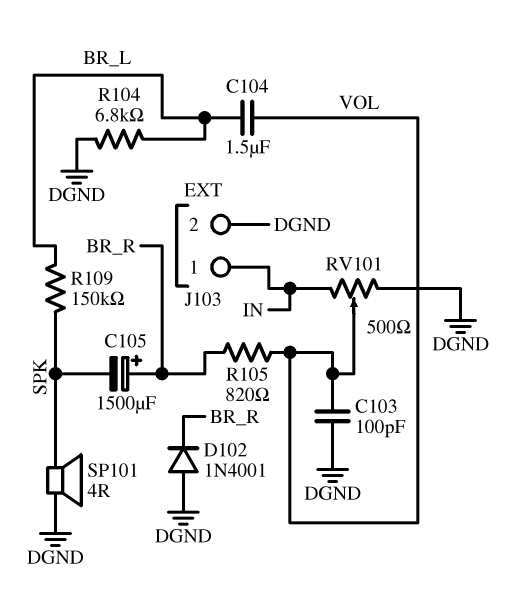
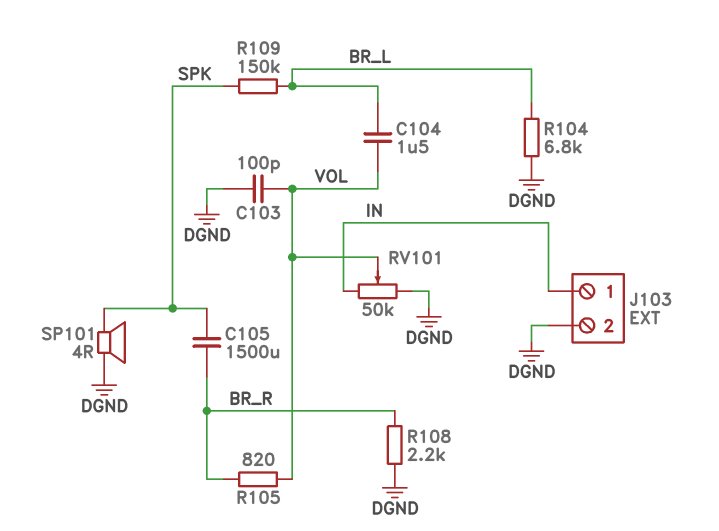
C105: 1500uF (plus BR_R, minus SPK) -> 1500uF (BR_R, SPK)
D102: diode 1N4001 (A DGND, K BR_R) -> none
R108: none -> 2.2k (BR_R, DGND)
RV101: 500 (DGND, IN, wiper VOL) -> 50k (DGND, IN, wiper VOL)

